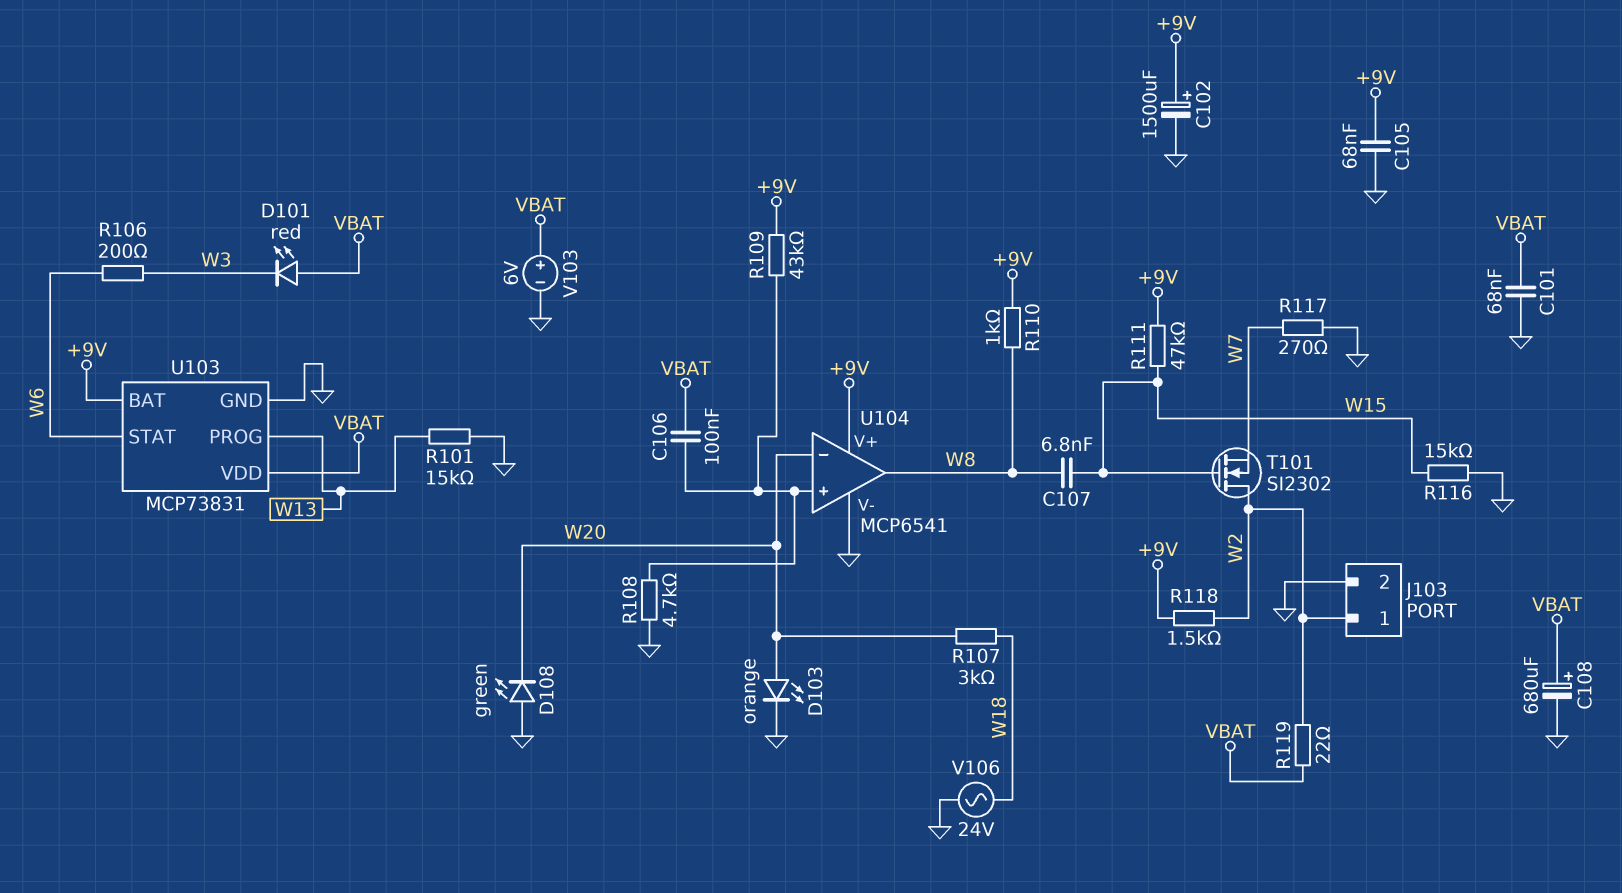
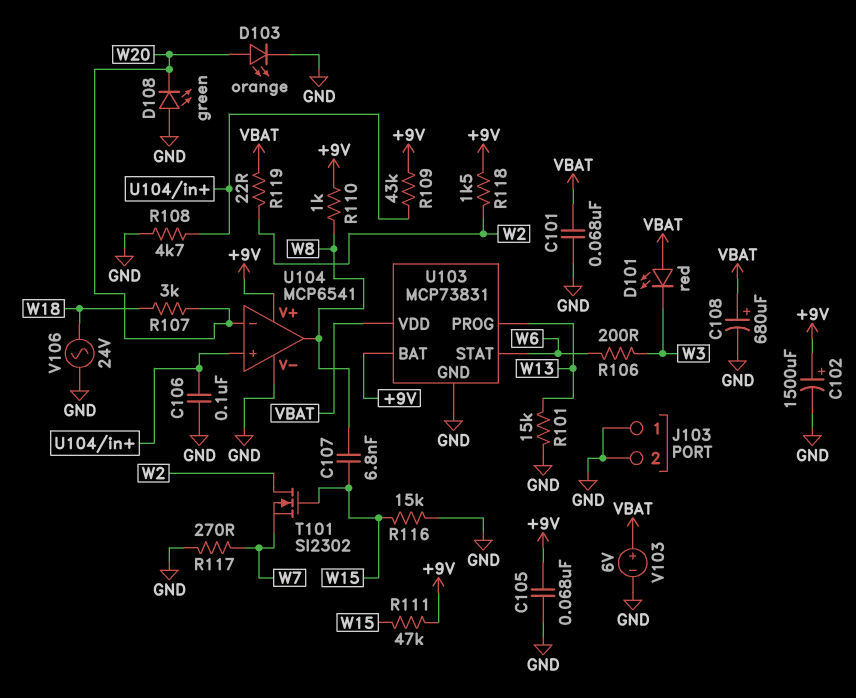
C106: 100nF (U104/in+, VBAT) -> 100nF (GND, U104/in+)
J103 pin 1: W2 -> GND

